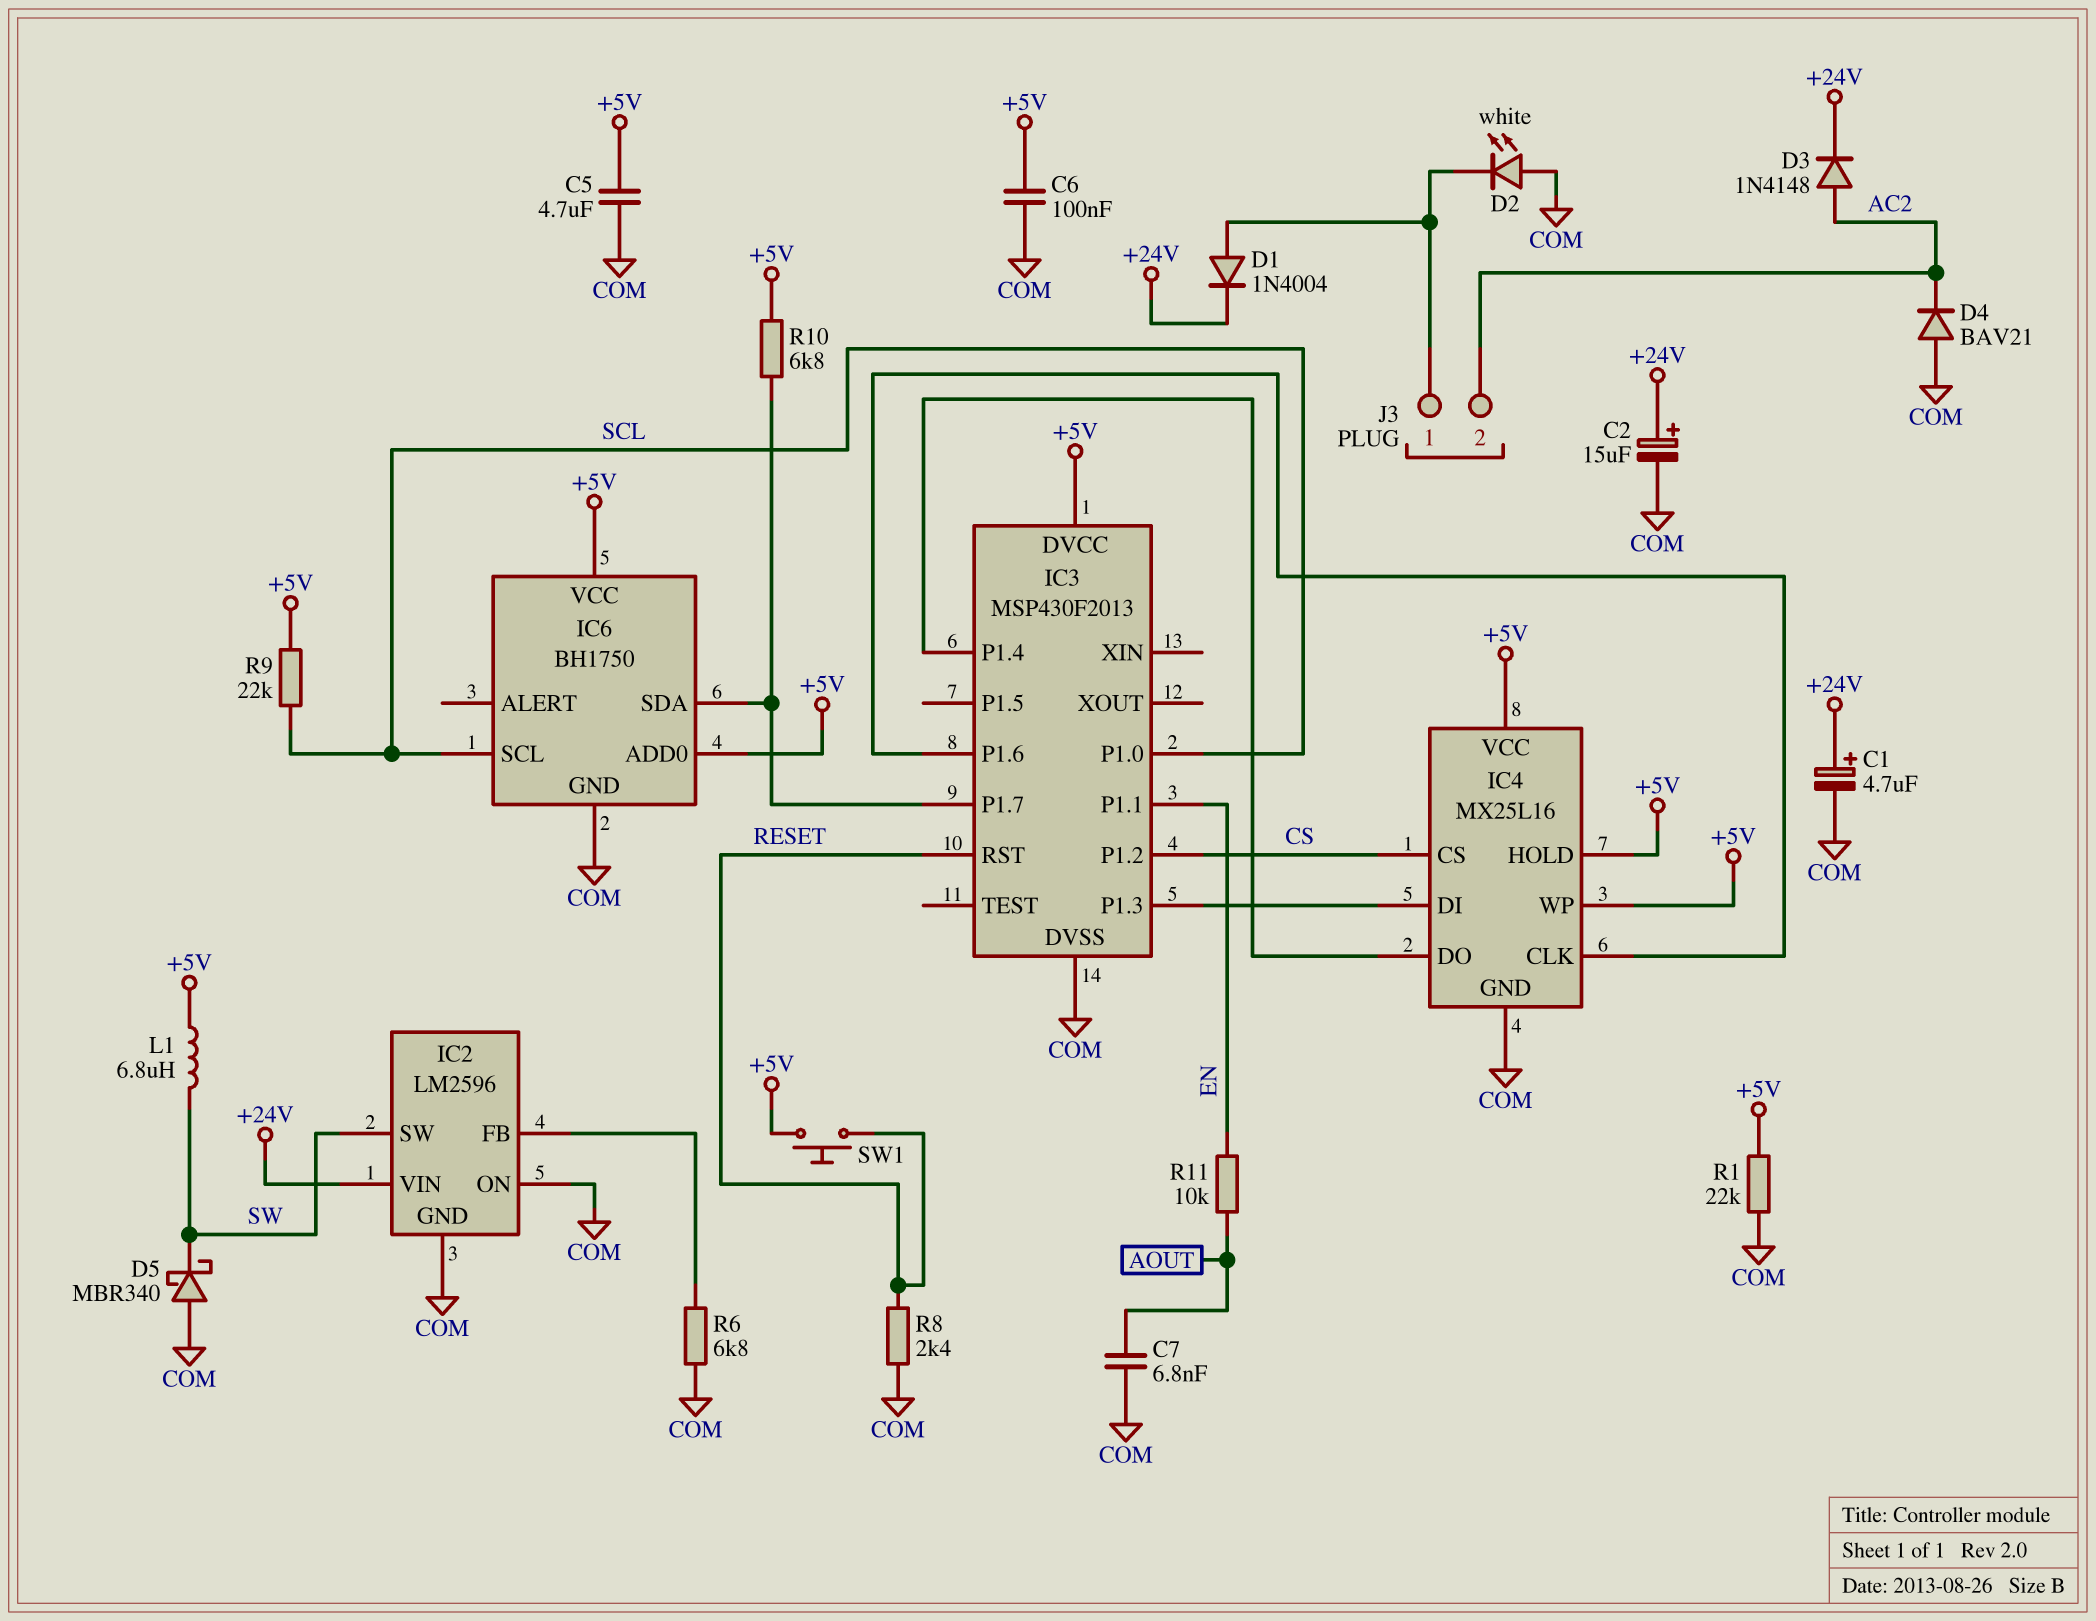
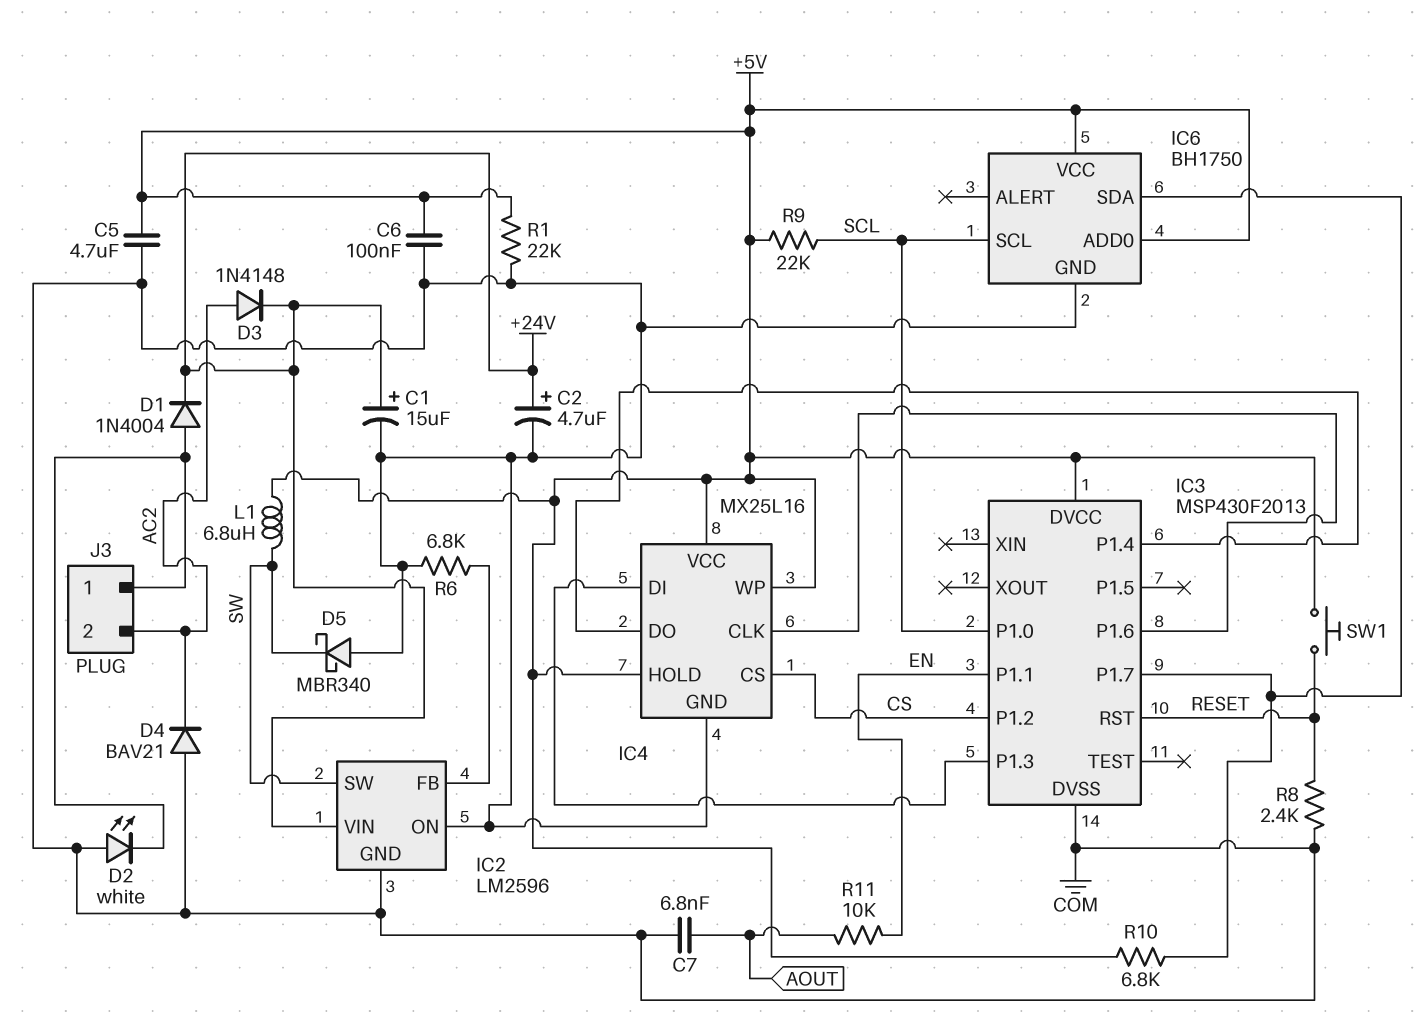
C1: 4.7uF (plus +24V, minus COM) -> 15uF (plus +24V, minus COM)
C2: 15uF (plus +24V, minus COM) -> 4.7uF (plus +24V, minus COM)

